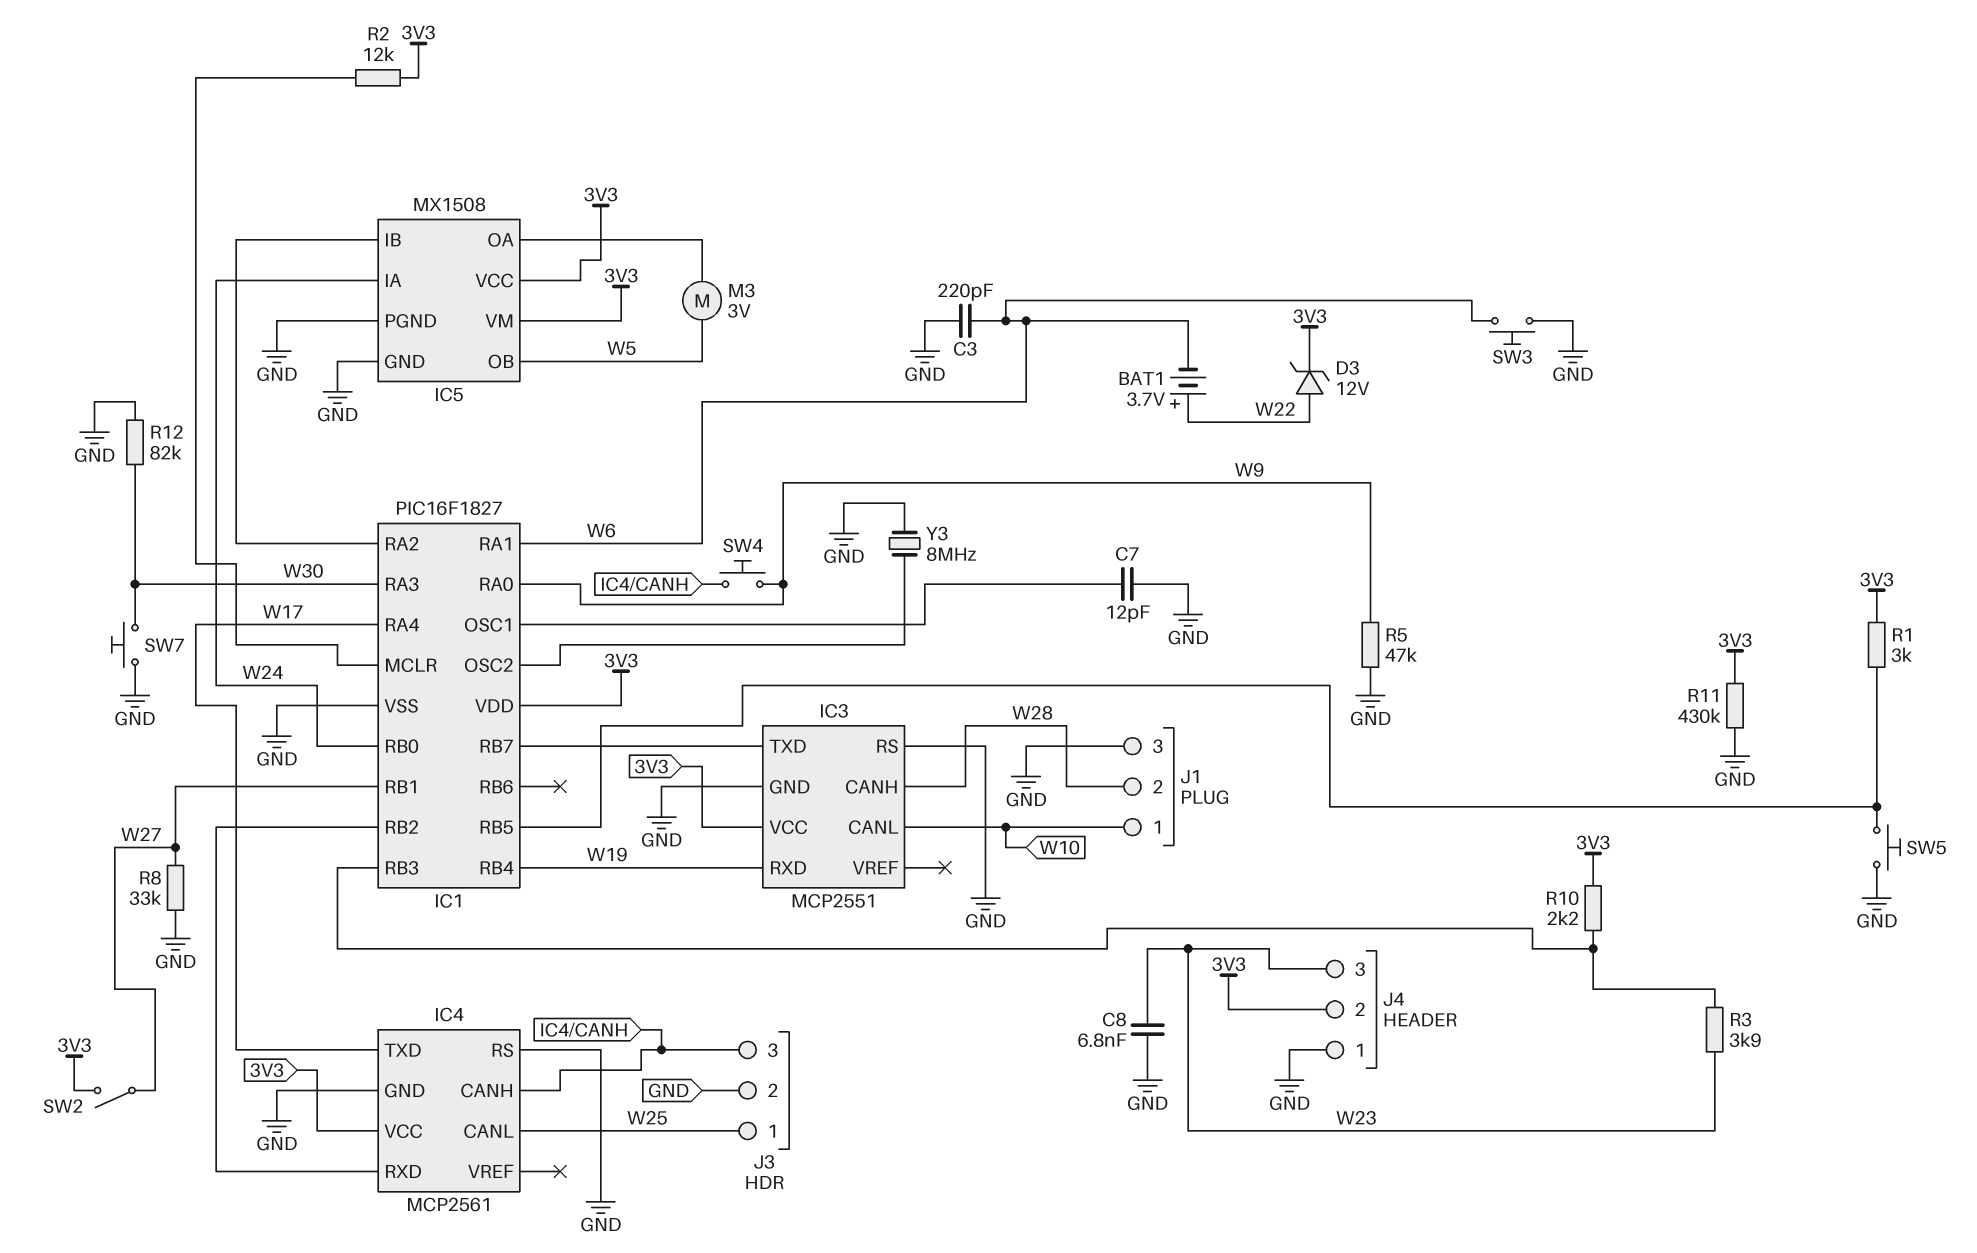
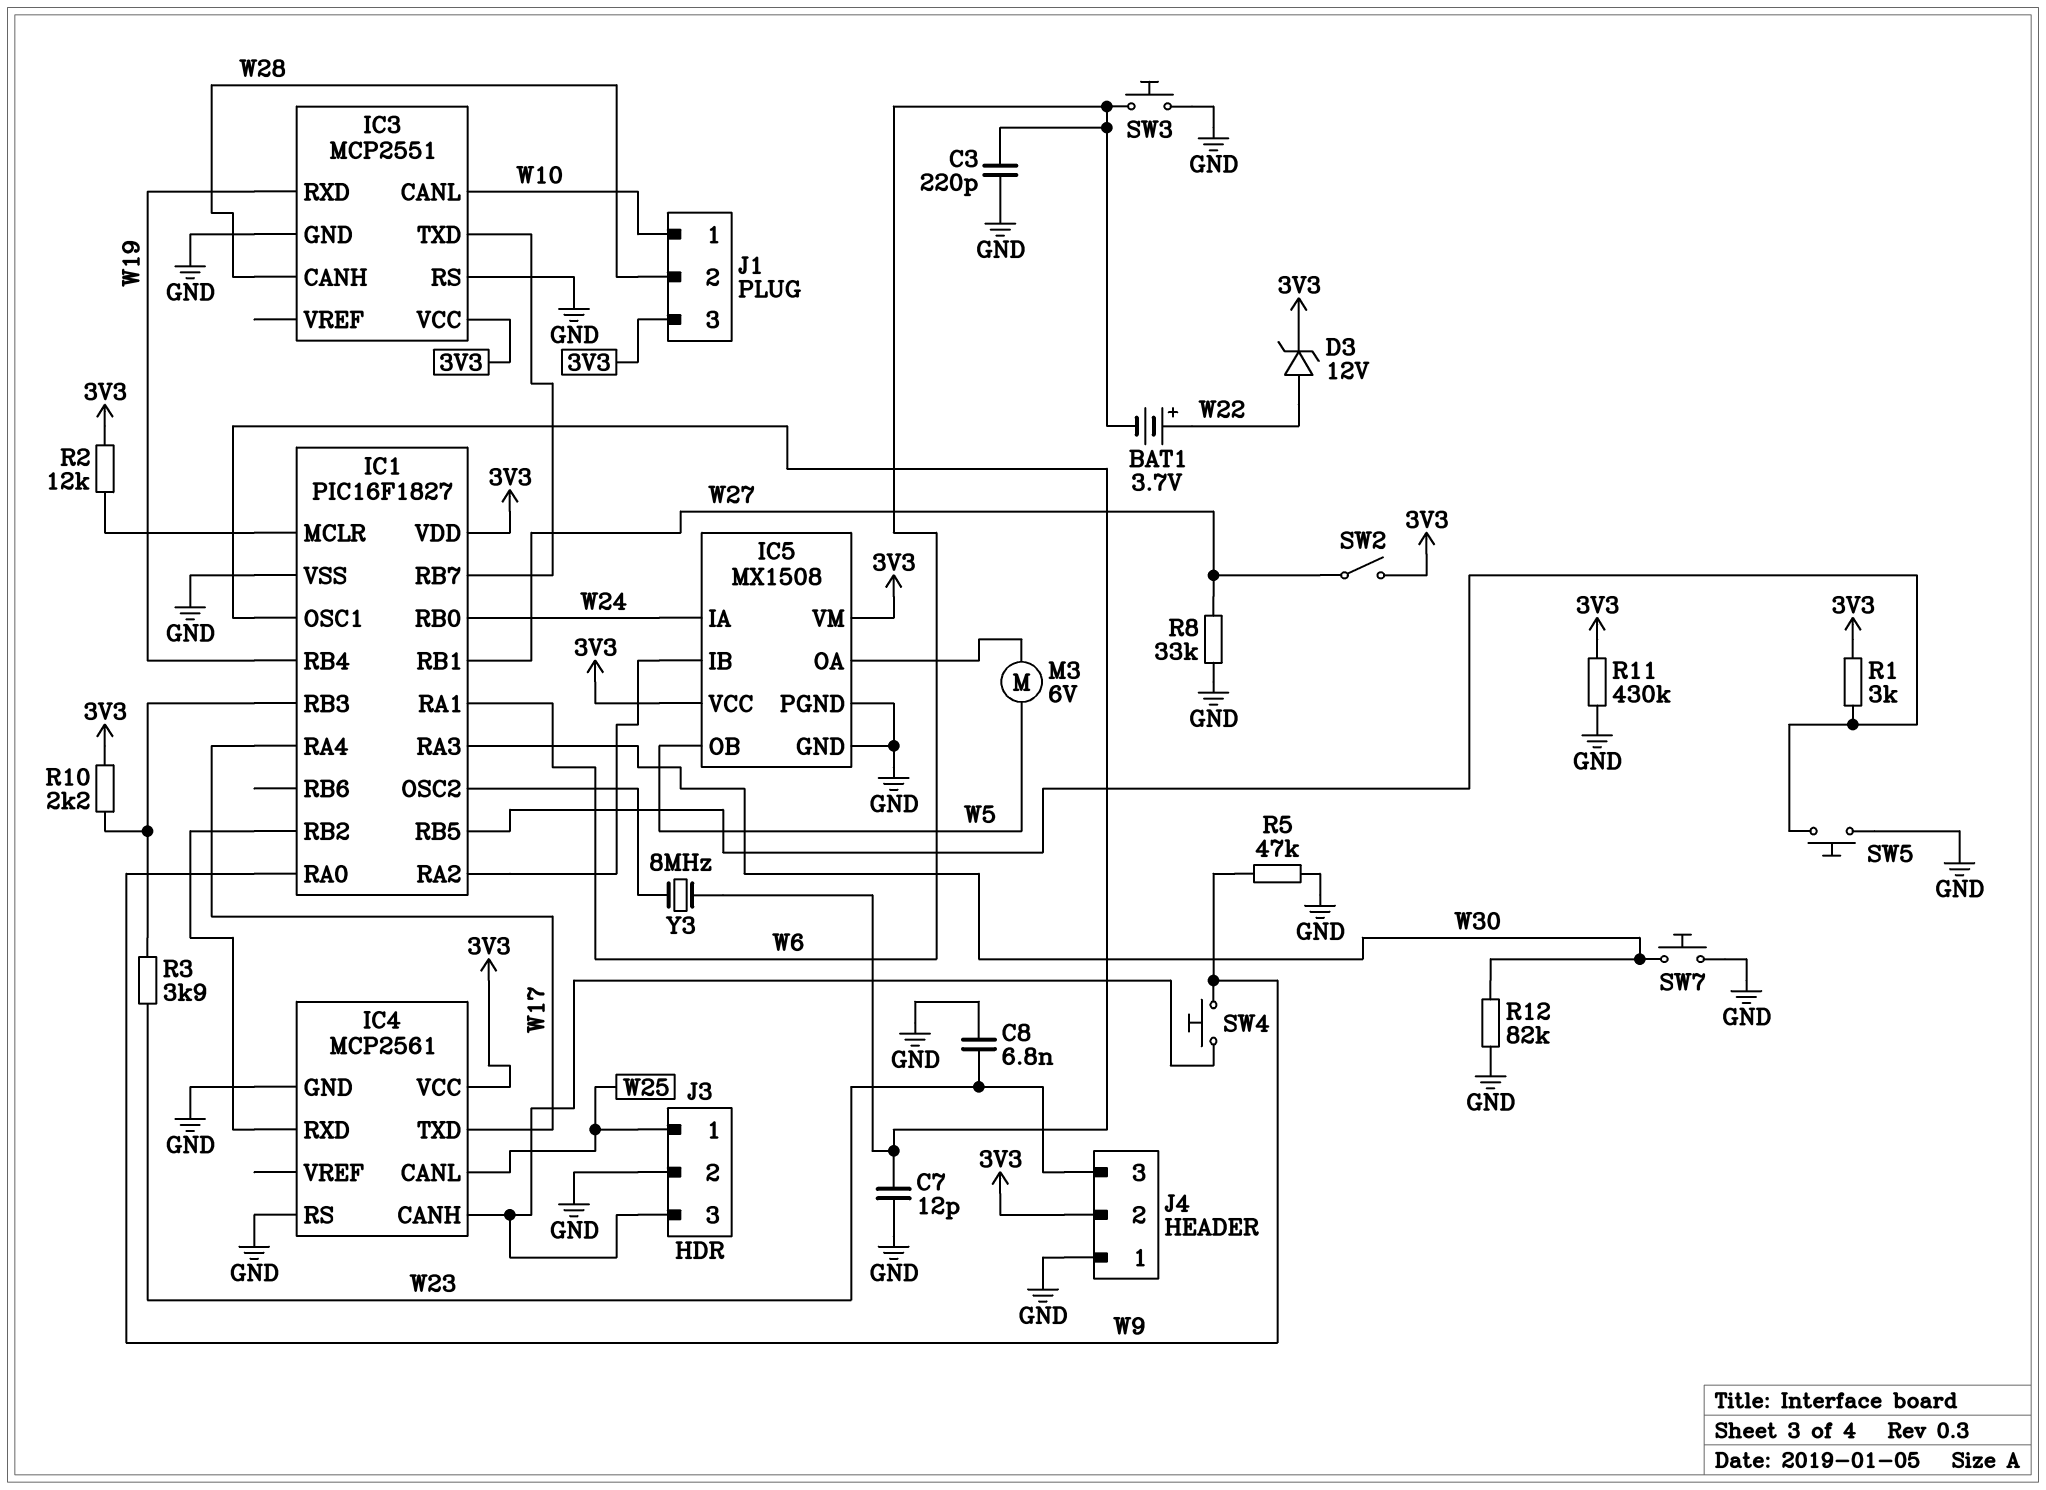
J1 pin 3: GND -> 3V3
M3: motor 3V (IC5/OA, W5) -> motor 6V (IC5/OA, W5)
Y3: 8MHz (GND, IC1/OSC2) -> 8MHz (IC1/OSC1, IC1/OSC2)

